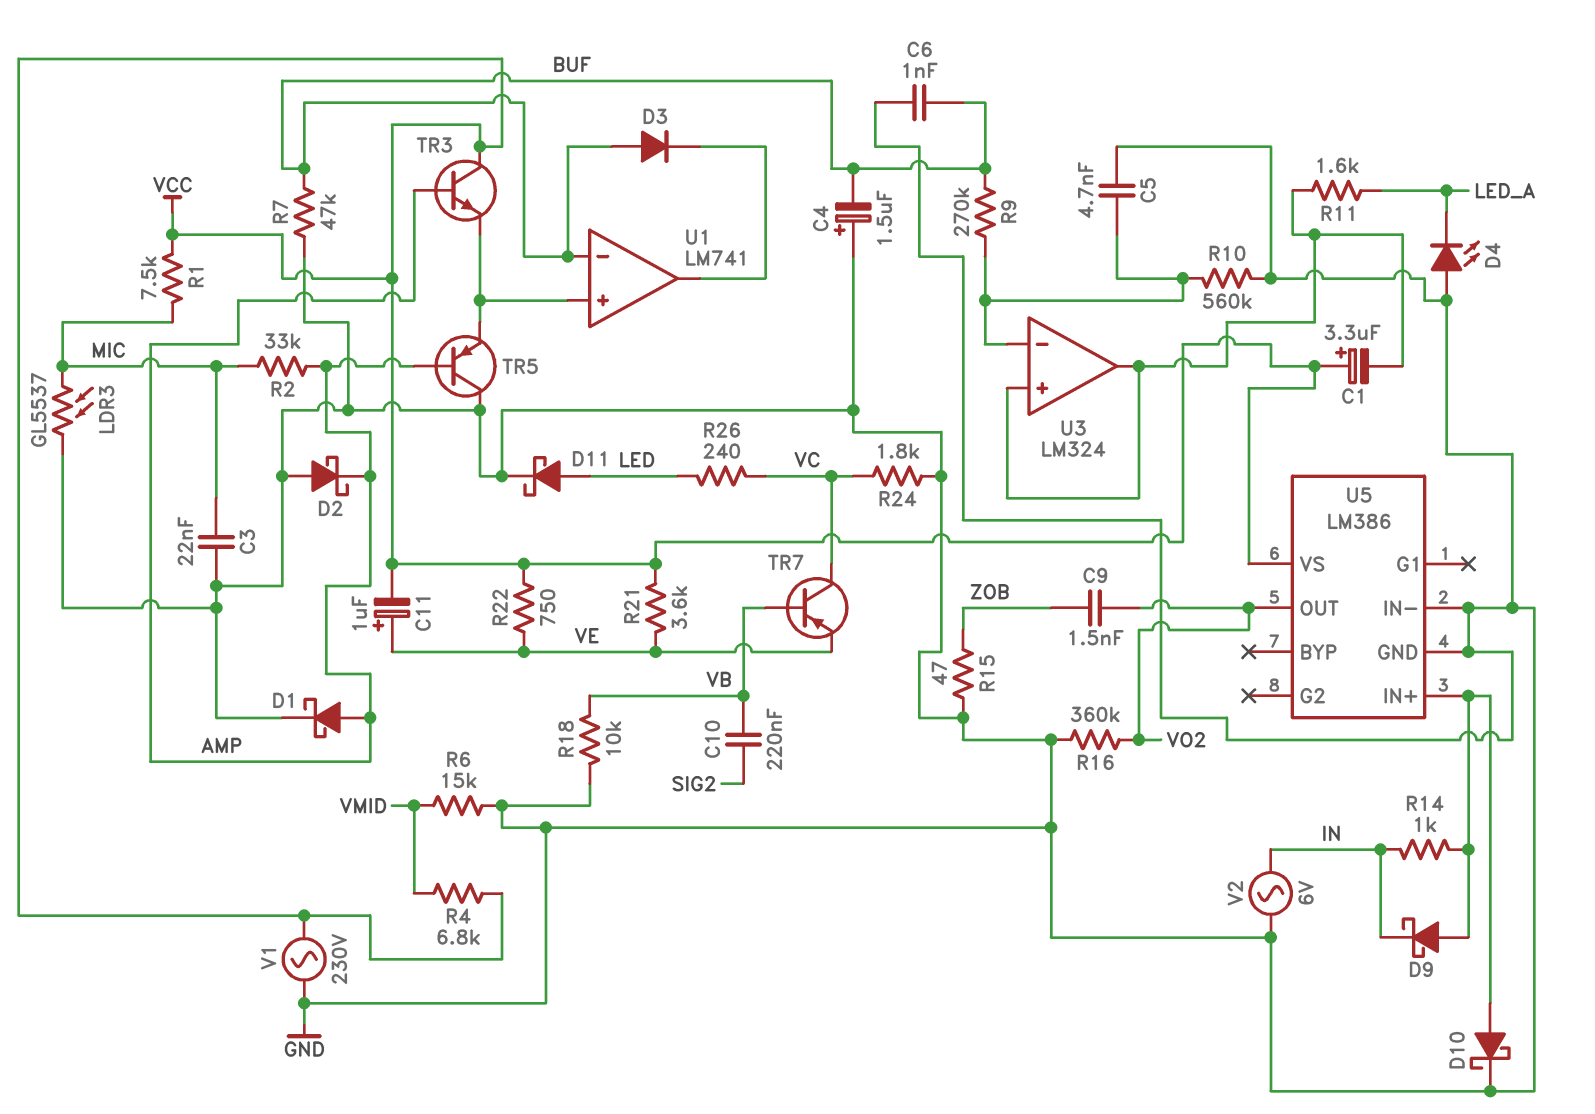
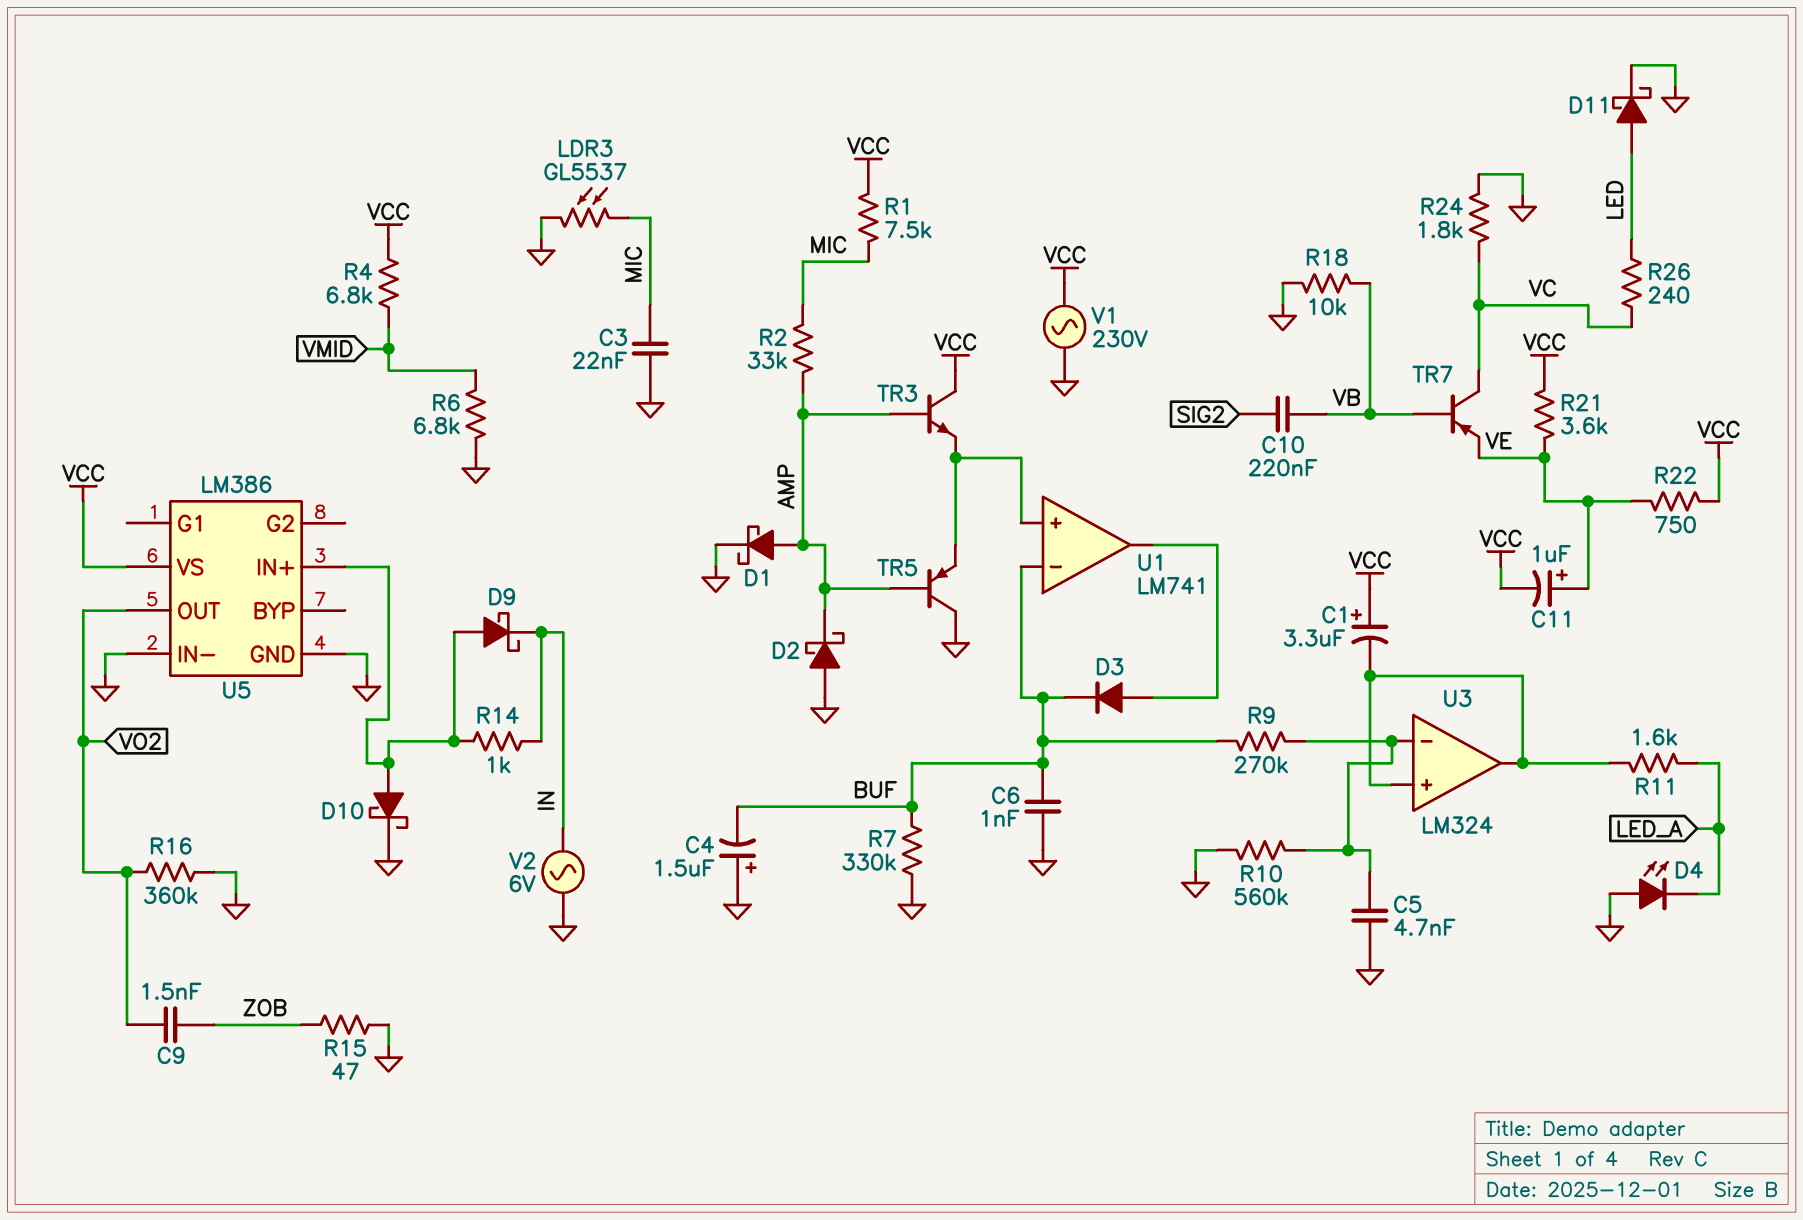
D3: diode (A BUF, K U1/out) -> diode (A U1/out, K BUF)
R6: 15k (GND, VMID) -> 6.8k (GND, VMID)
R7: 47k (BUF, GND) -> 330k (BUF, GND)

